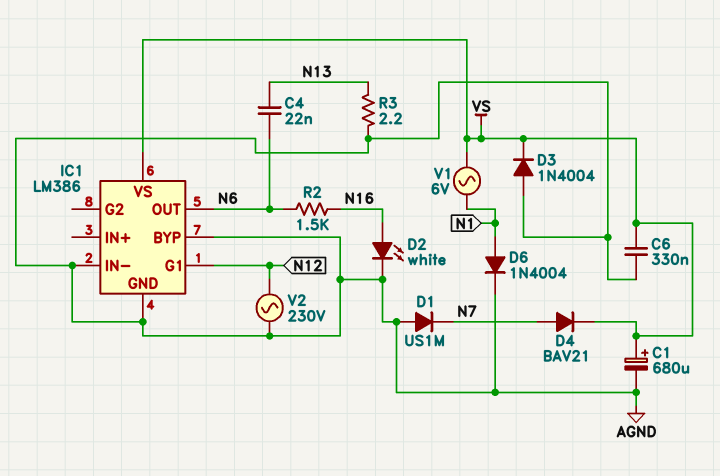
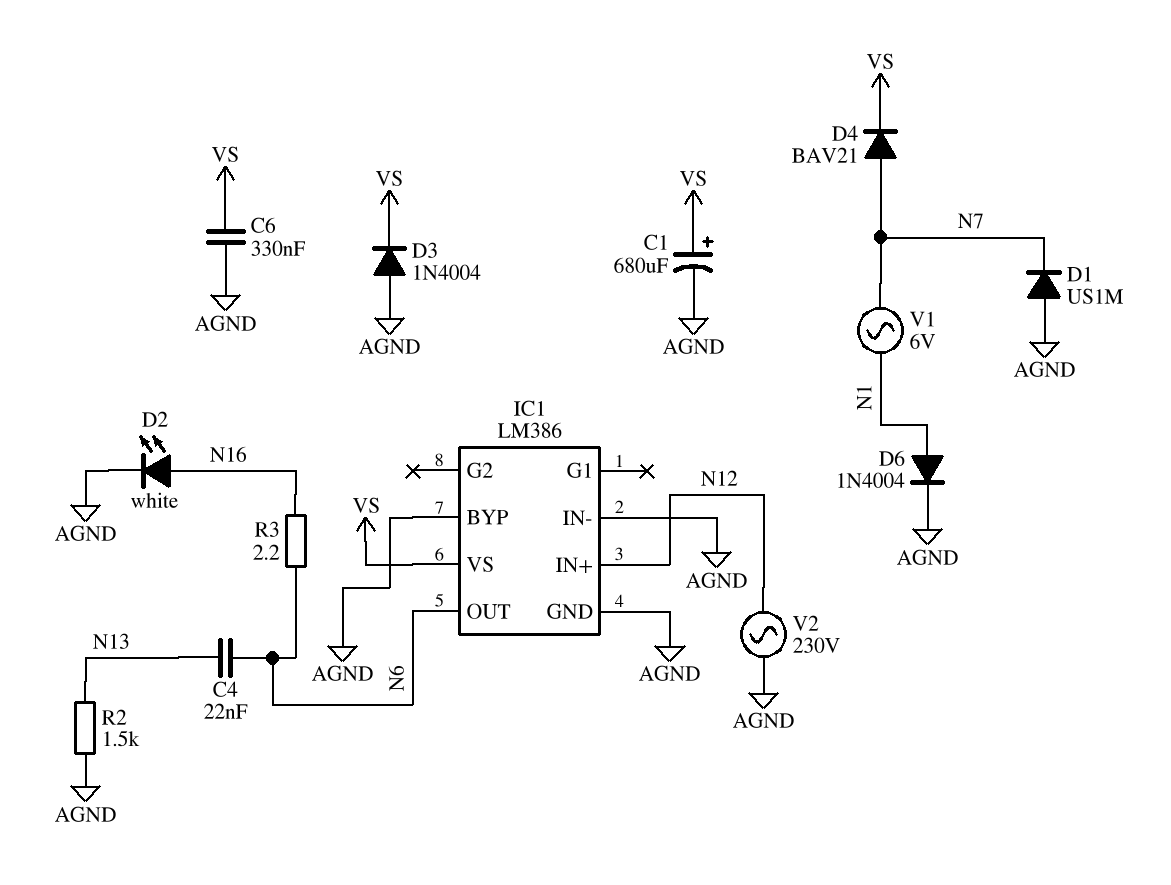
IC1 pin G1: N12 -> none
IC1 pin IN+: none -> N12
R2: 1.5k (N6, N16) -> 1.5k (AGND, N13)
R3: 2.2 (AGND, N13) -> 2.2 (N6, N16)
V1: AC 6V (N1, VS) -> AC 6V (N1, N7)

